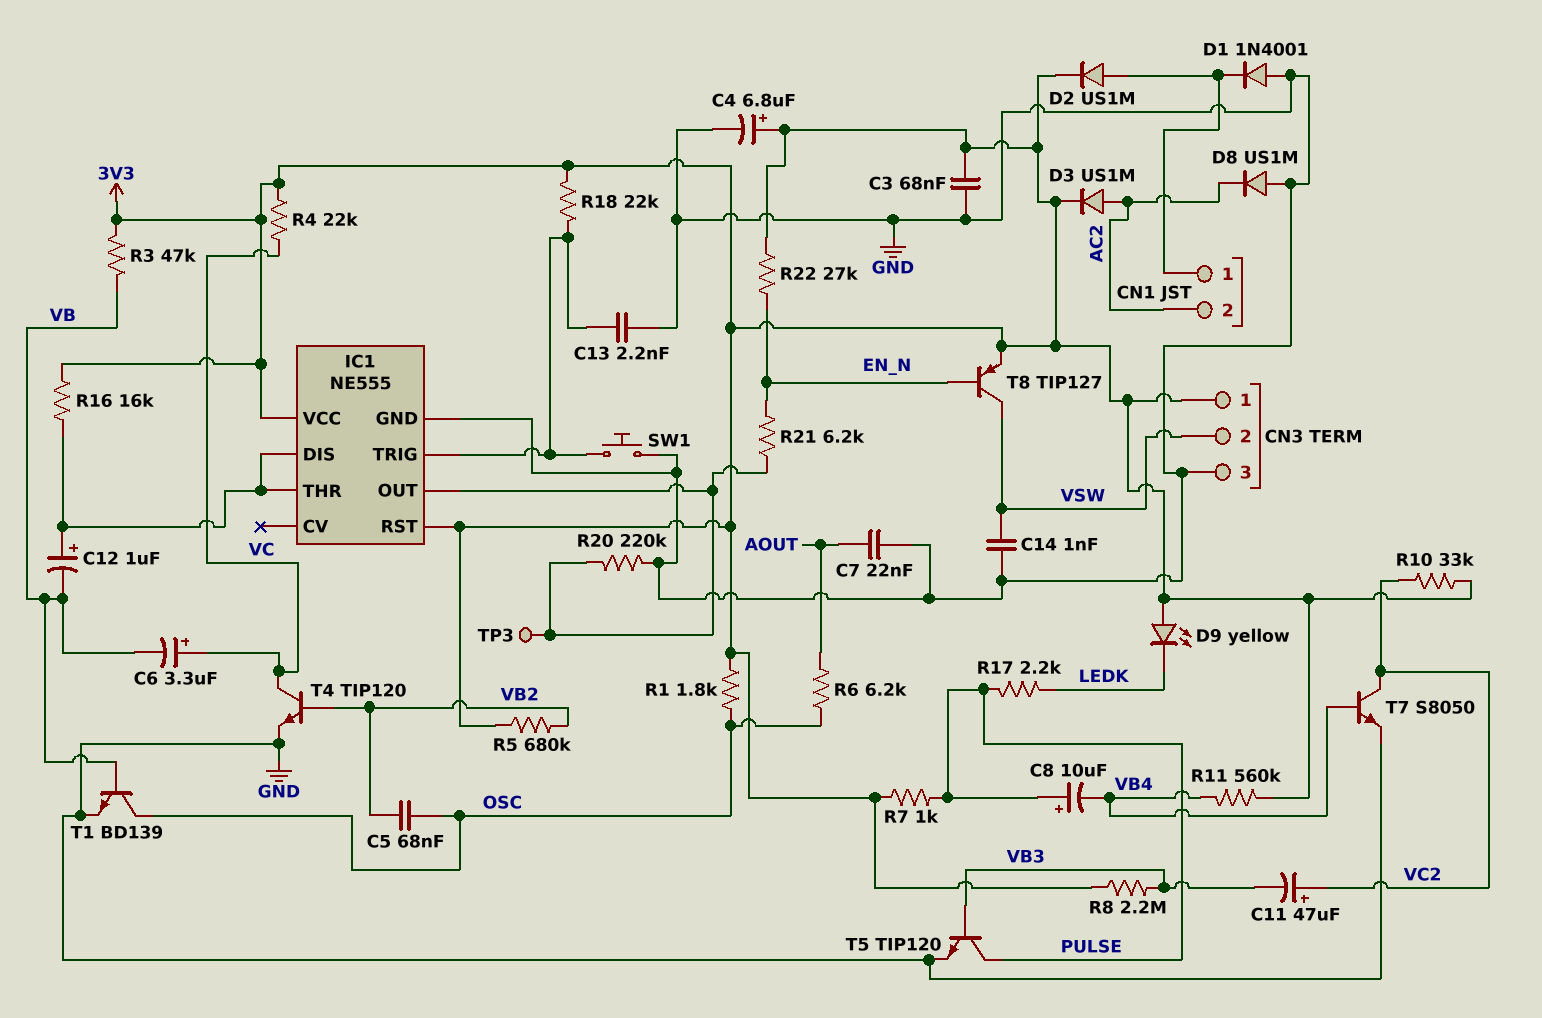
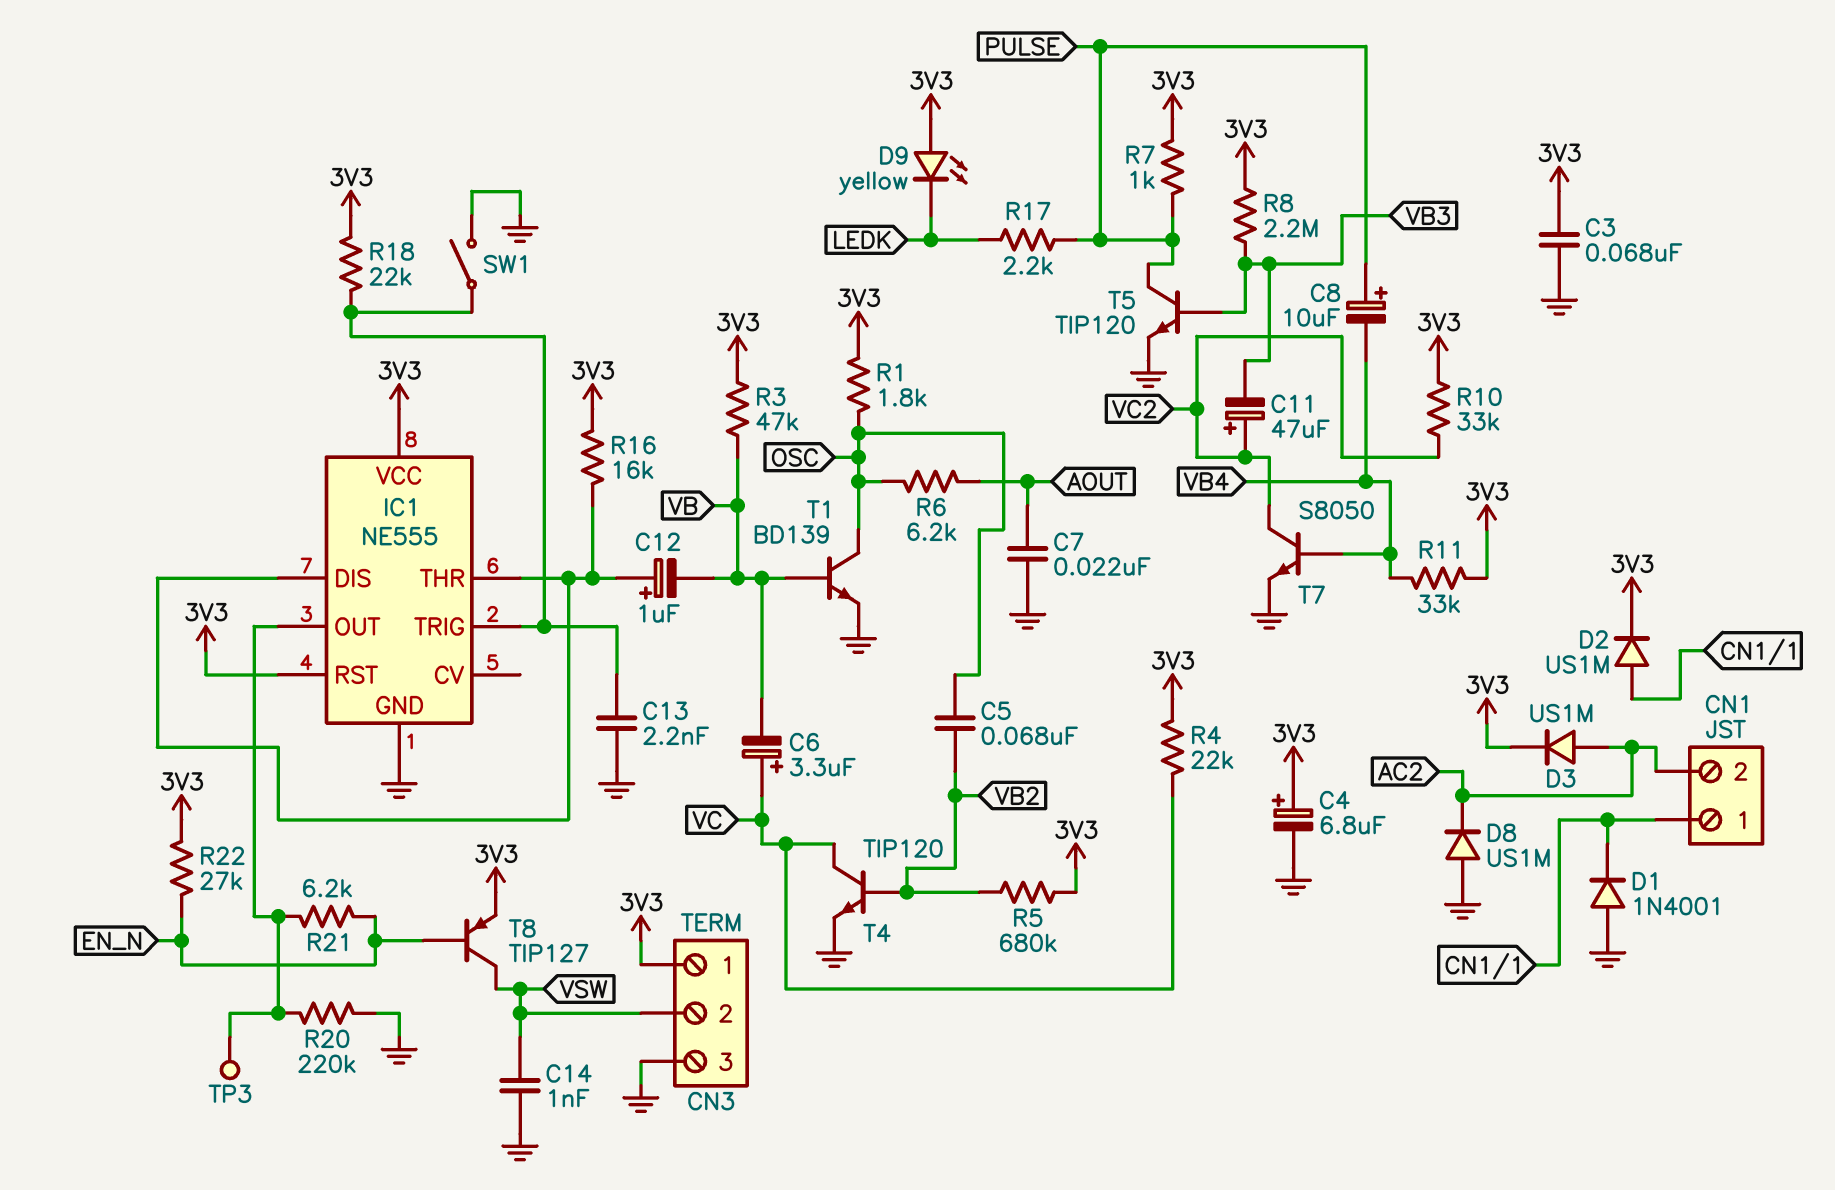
R11: 560k (3V3, VB4) -> 33k (3V3, VB4)
SW1: button (GND, IC1/TRIG) -> switch (GND, IC1/TRIG)

